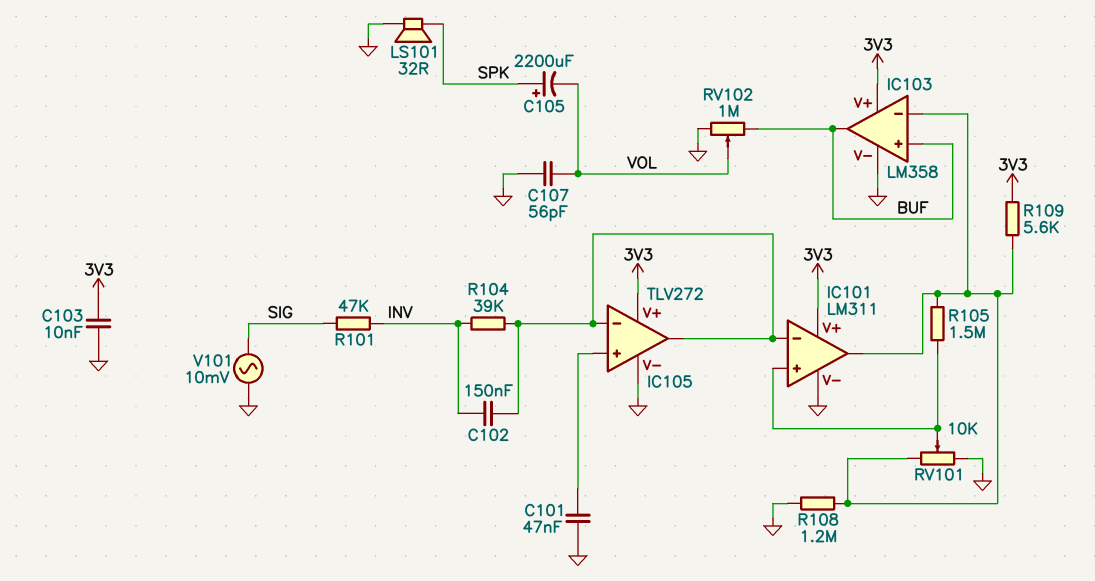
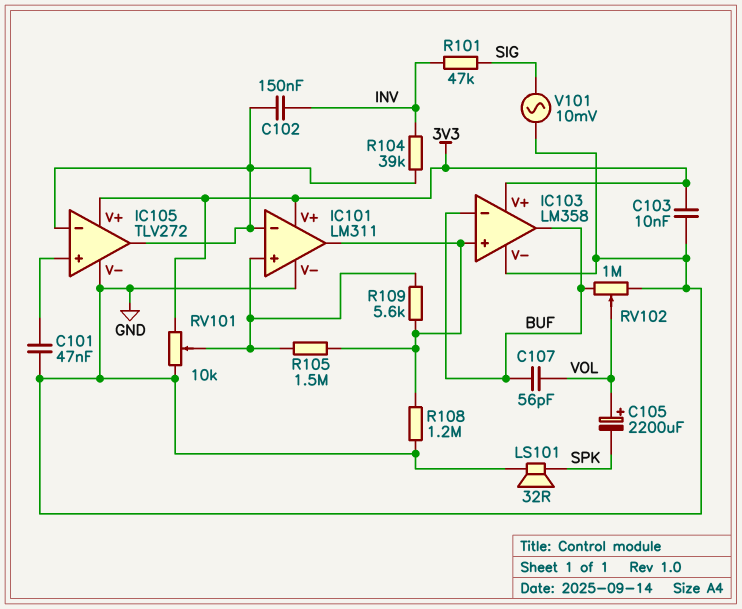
C105: 2200uF (plus SPK, minus VOL) -> 2200uF (plus VOL, minus SPK)
C107: 56pF (GND, VOL) -> 56pF (BUF, VOL)
IC103 pin in+: BUF -> IC101/out
IC103 pin in-: IC101/out -> BUF
R109: 5.6k (3V3, IC101/out) -> 5.6k (IC101/in+, IC101/out)
RV101: 10k (GND, IC101/out, wiper IC101/in+) -> 10k (3V3, GND, wiper IC101/in+)

